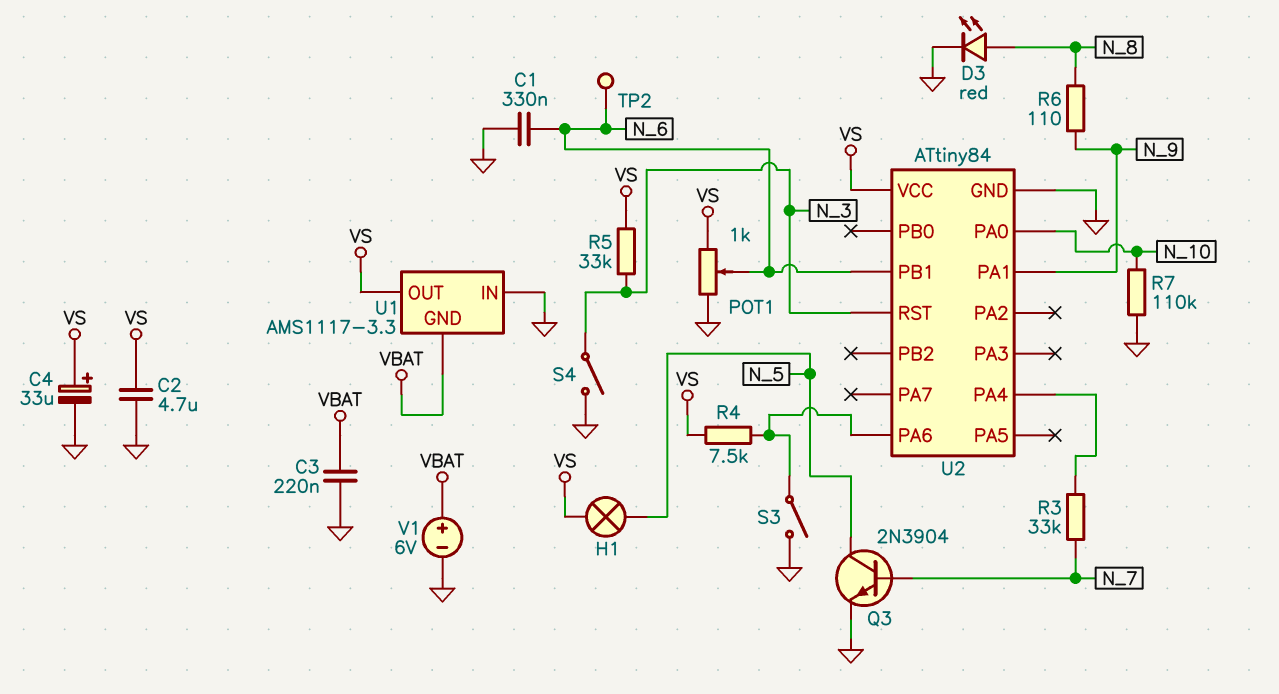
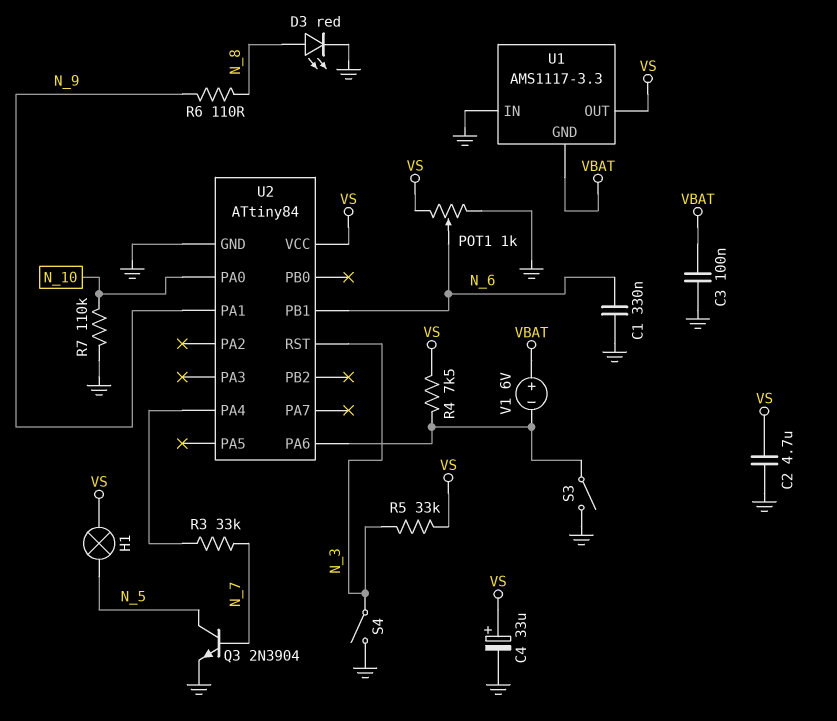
C3: 220nF (GND, VBAT) -> 100nF (GND, VBAT)
TP2: test point (N_6) -> none
V1: 6V (plus VBAT, minus GND) -> 6V (plus VBAT, minus U2/PA6)

